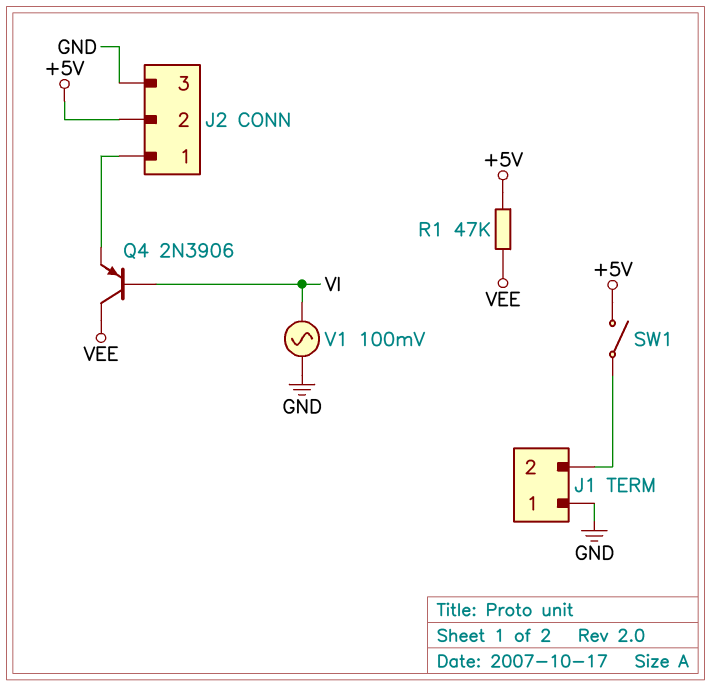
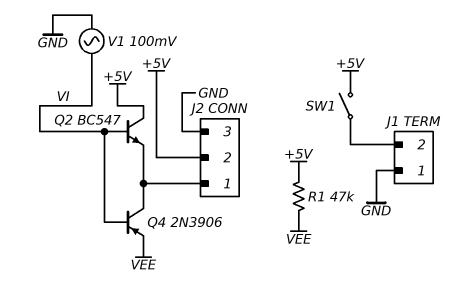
Q2: none -> NPN BC547 (B VI, C +5V, E J2/1)
Q4: PNP 2N3906 (B VI, C VEE, E J2/1) -> PNP 2N3906 (B VI, C J2/1, E VEE)

